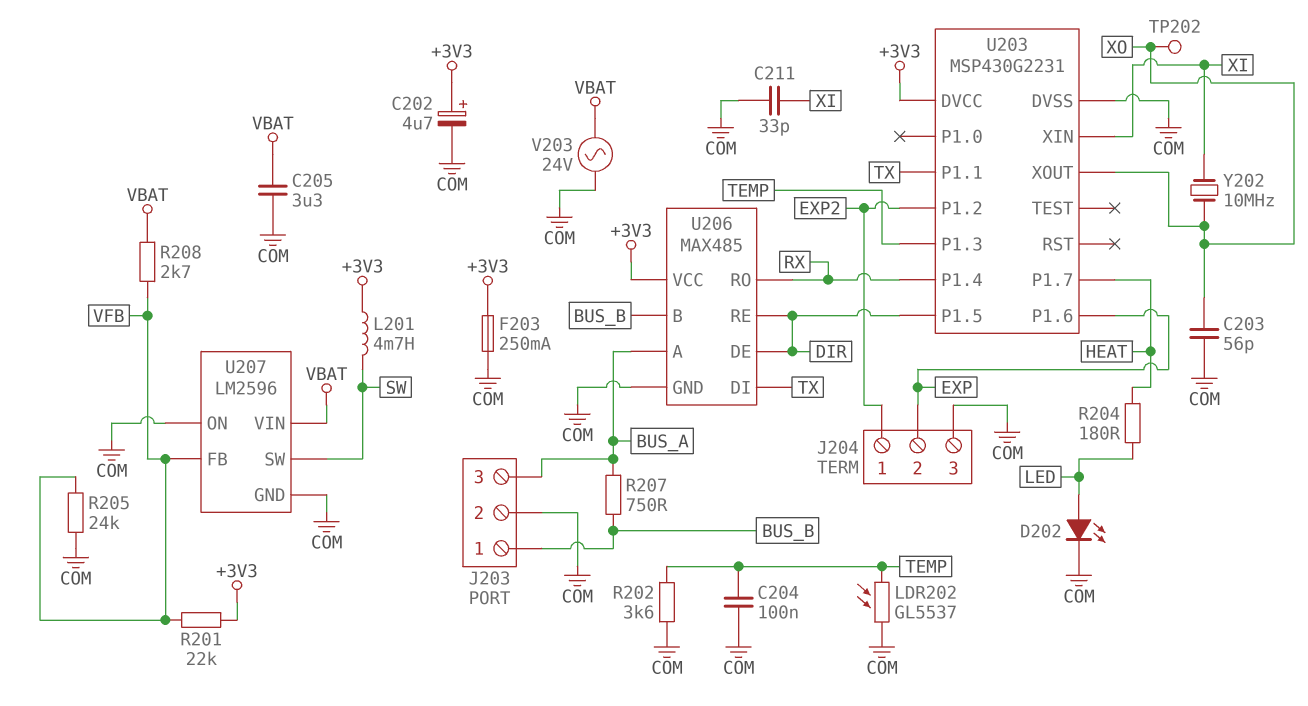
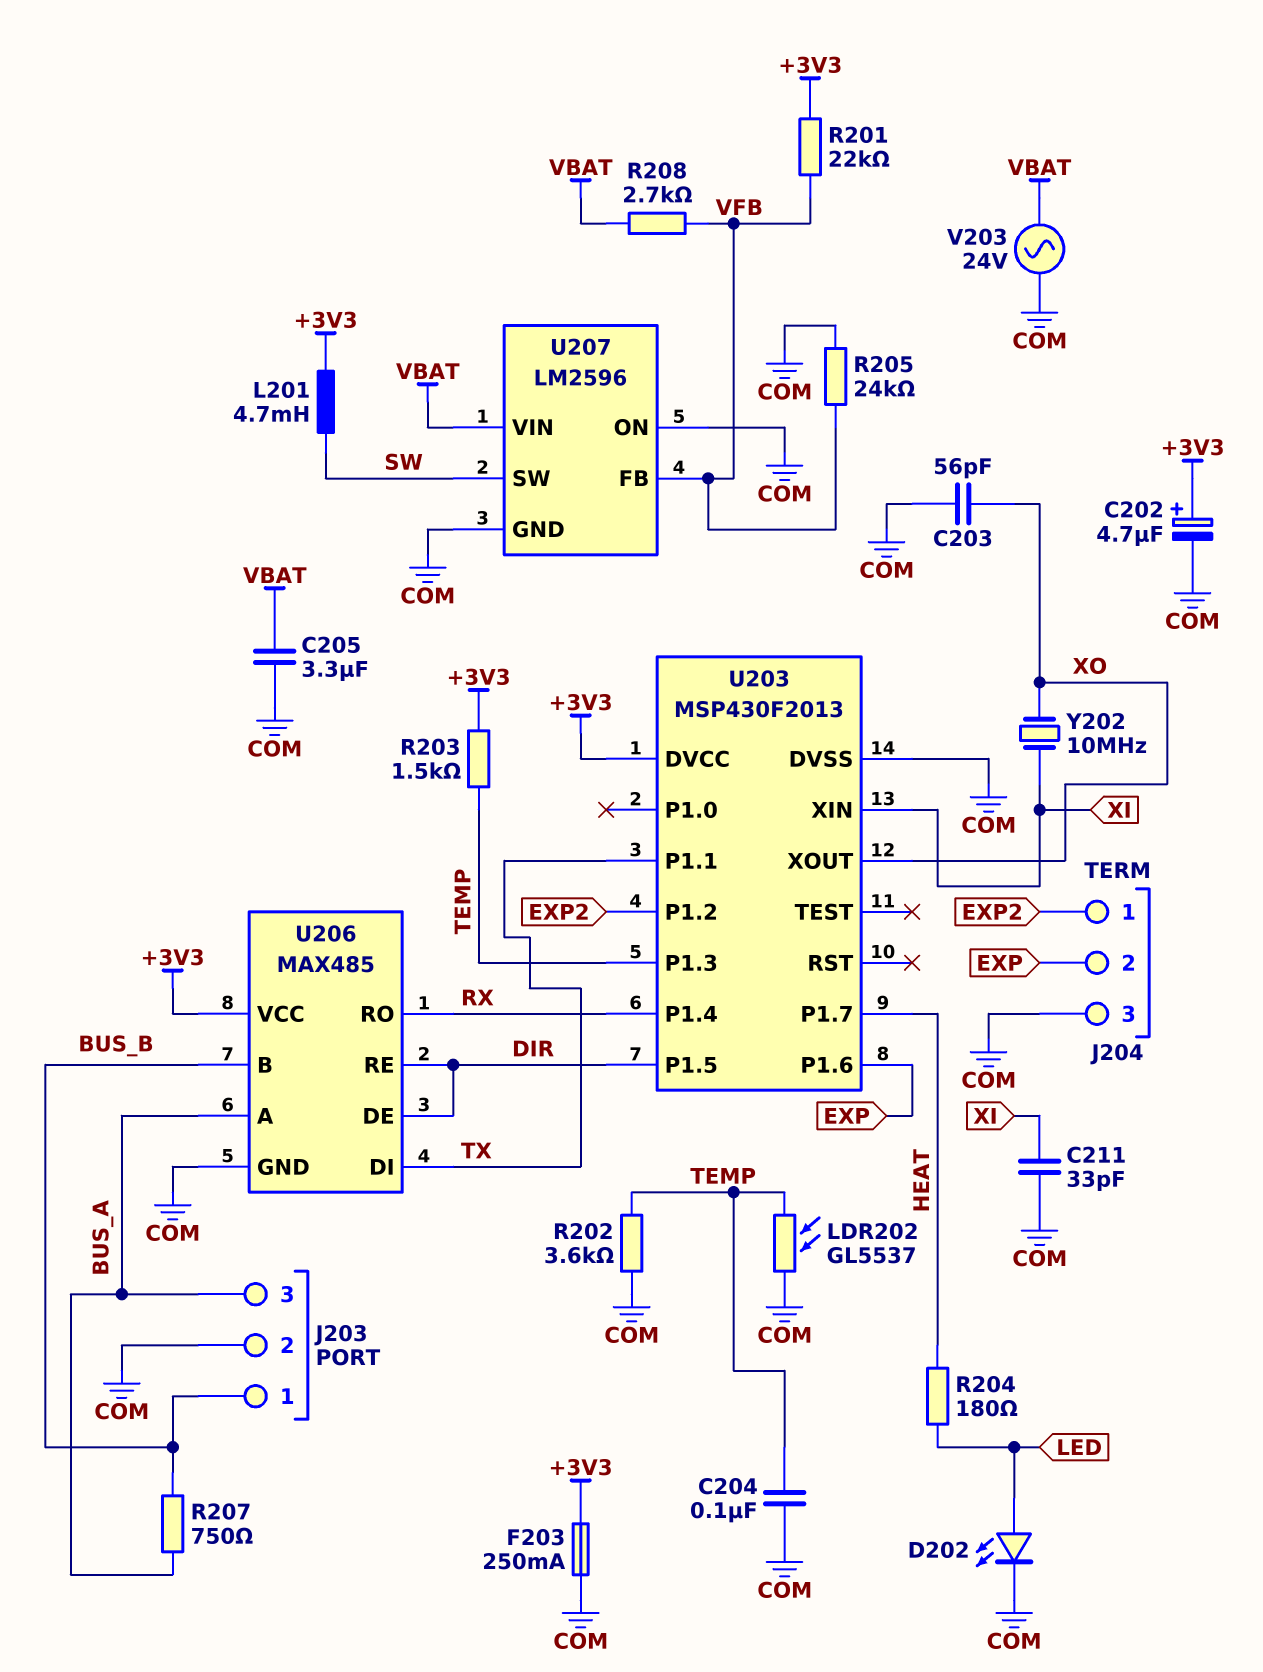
R203: none -> 1.5k (+3V3, TEMP)
TP202: test point (XO) -> none
U203: MSP430G2231 -> MSP430F2013

